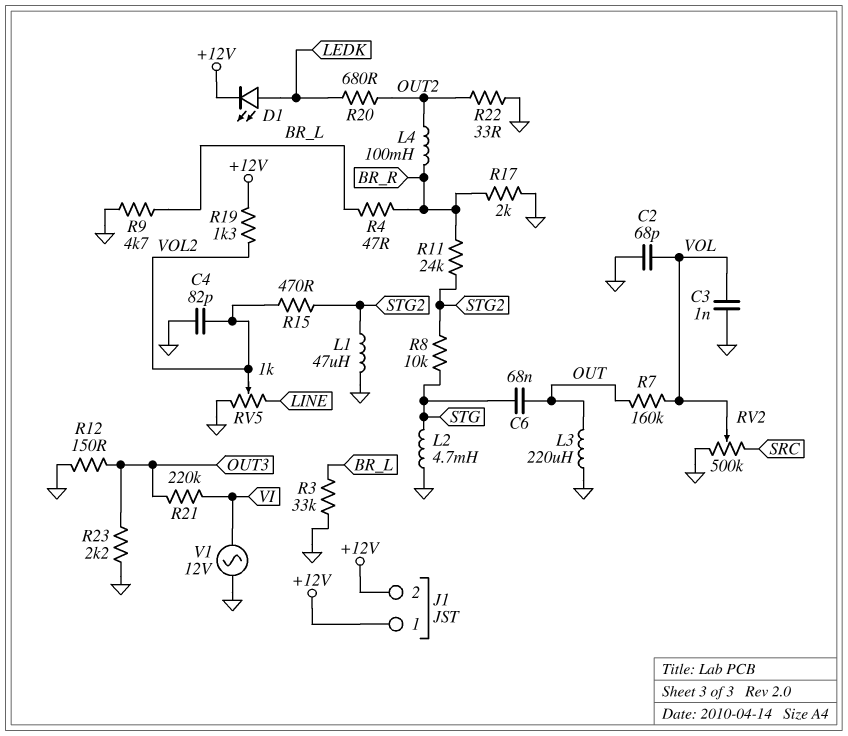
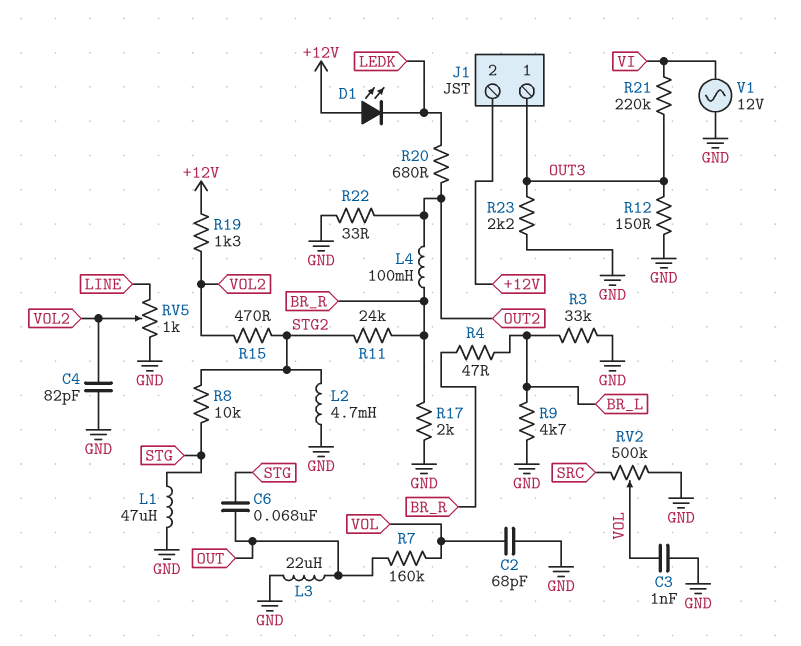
D1: LED (A LEDK, K +12V) -> LED (A +12V, K LEDK)
J1 pin 1: +12V -> OUT3
L1: 47uH (GND, STG2) -> 47uH (GND, STG)
L2: 4.7mH (GND, STG) -> 4.7mH (GND, STG2)
L3: 220uH (GND, OUT) -> 22uH (GND, OUT)

